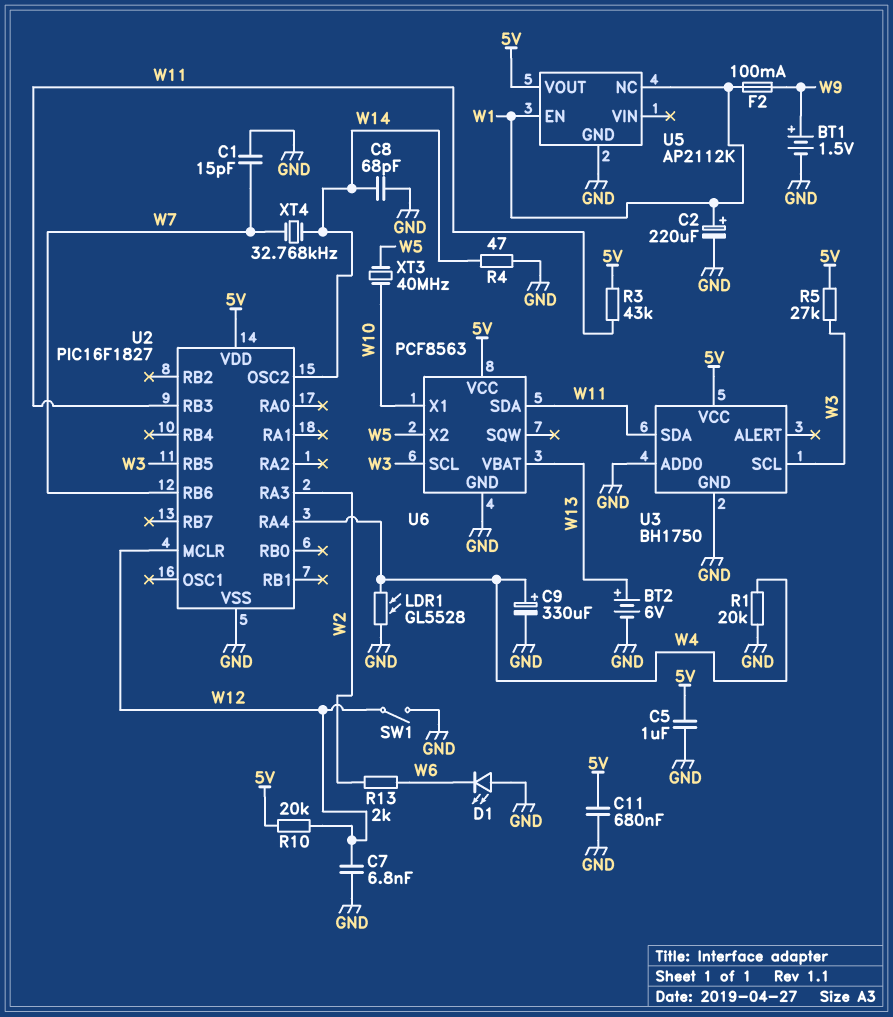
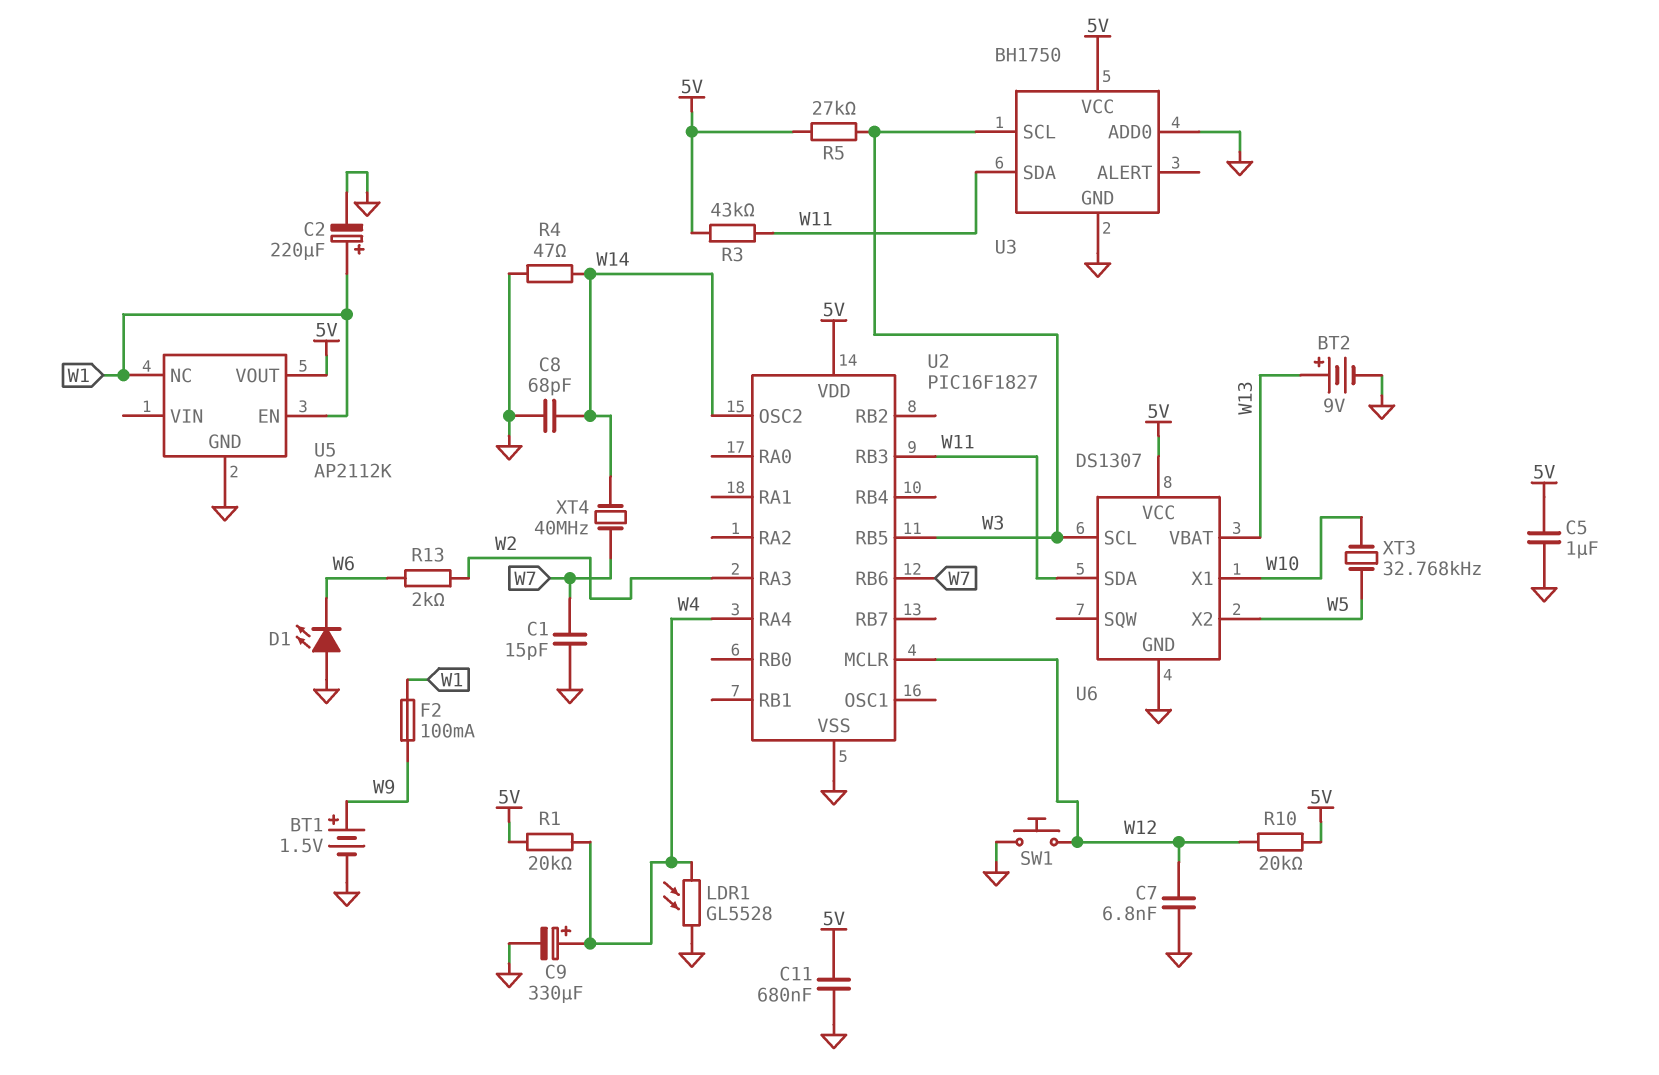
BT2: 6V (plus W13, minus GND) -> 9V (plus W13, minus GND)
R1: 20k (GND, W4) -> 20k (5V, W4)
SW1: switch (GND, W12) -> button (GND, W12)
U6: PCF8563 -> DS1307
XT3: 40MHz (W5, W10) -> 32.768kHz (W5, W10)
XT4: 32.768kHz (W7, W14) -> 40MHz (W7, W14)

